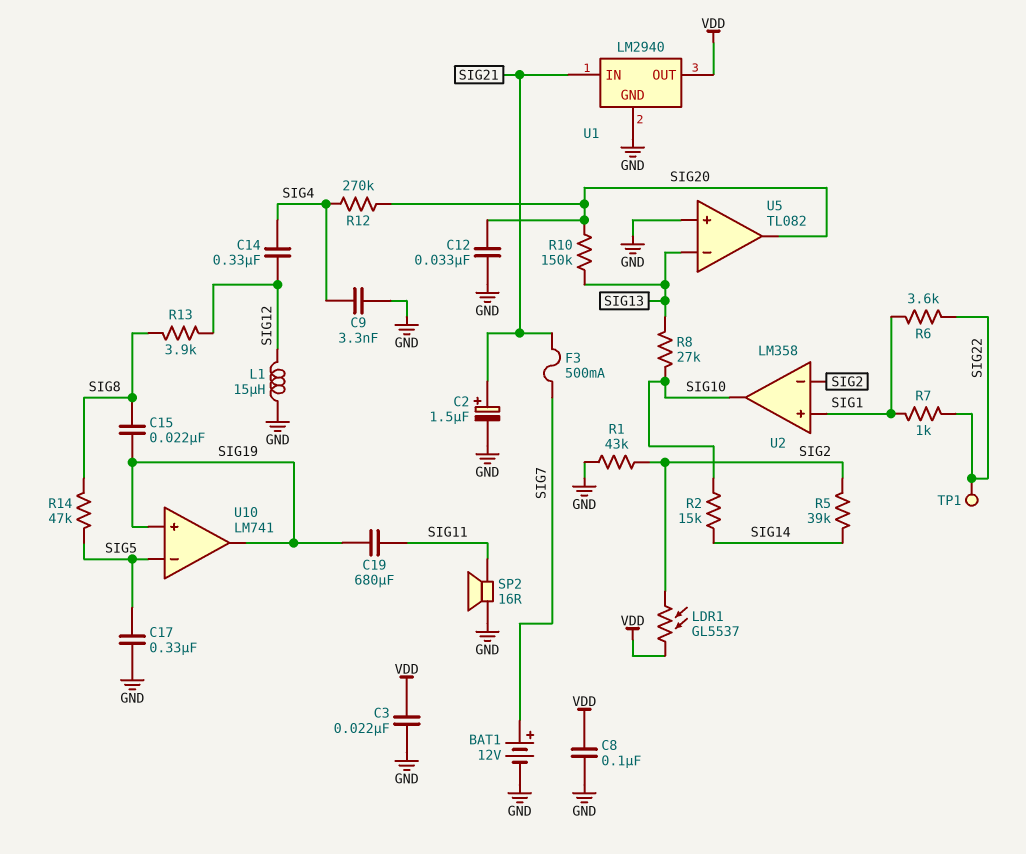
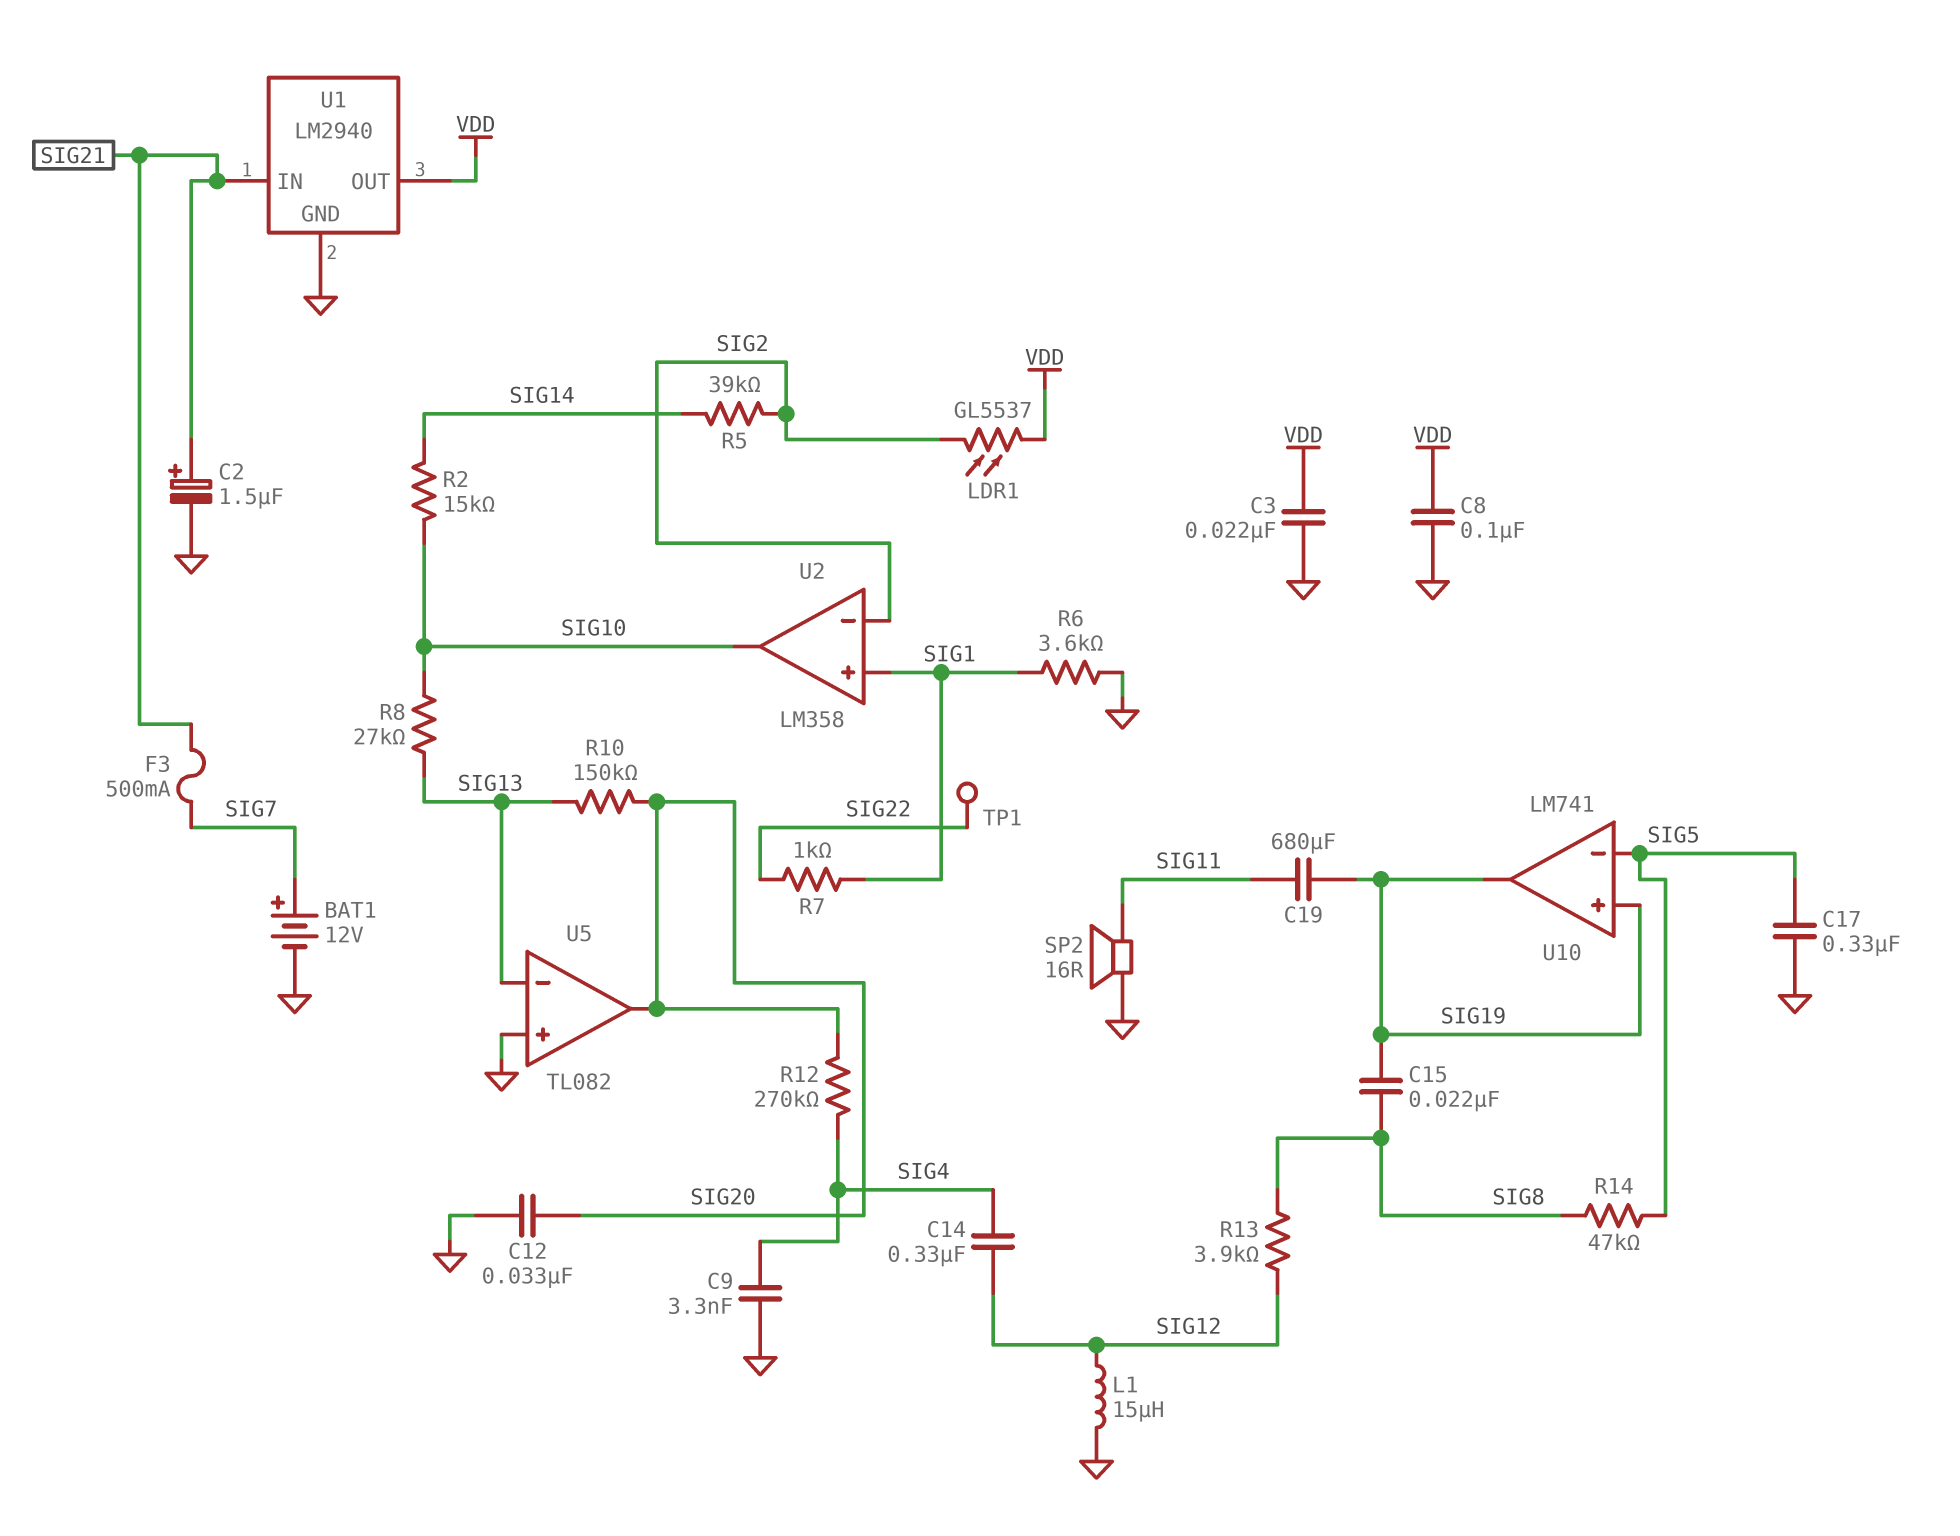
R1: 43k (GND, SIG2) -> none
R6: 3.6k (SIG1, SIG22) -> 3.6k (GND, SIG1)

